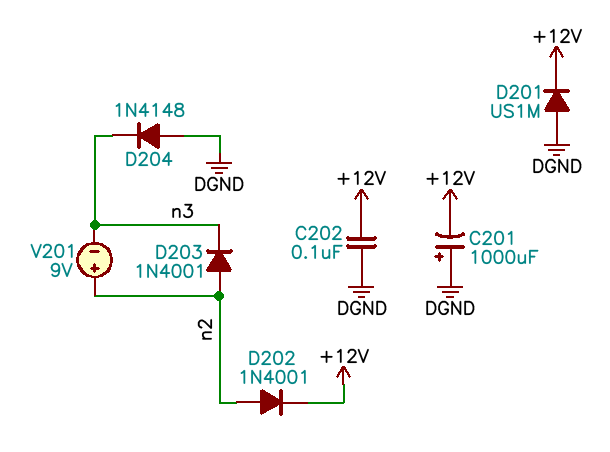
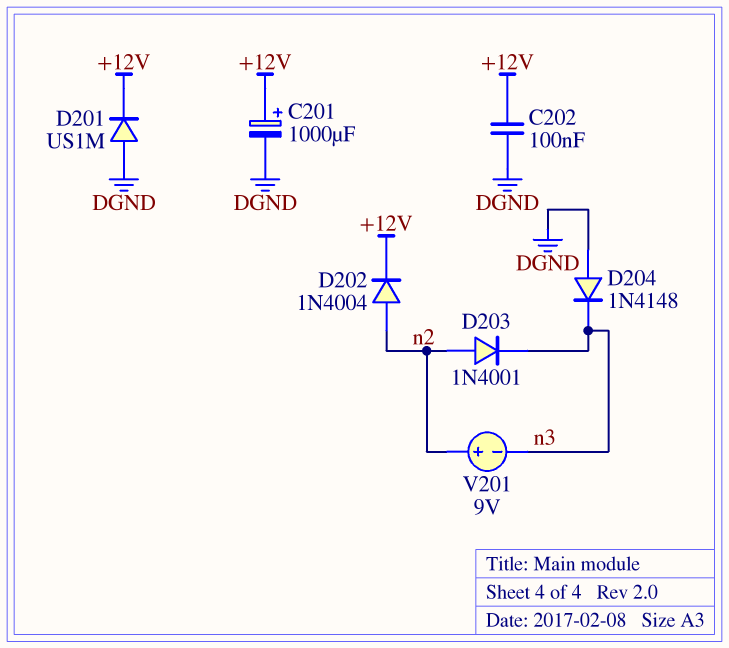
C201: 1000uF (plus DGND, minus +12V) -> 1000uF (plus +12V, minus DGND)
D202: diode 1N4001 (A n2, K +12V) -> diode 1N4004 (A n2, K +12V)

